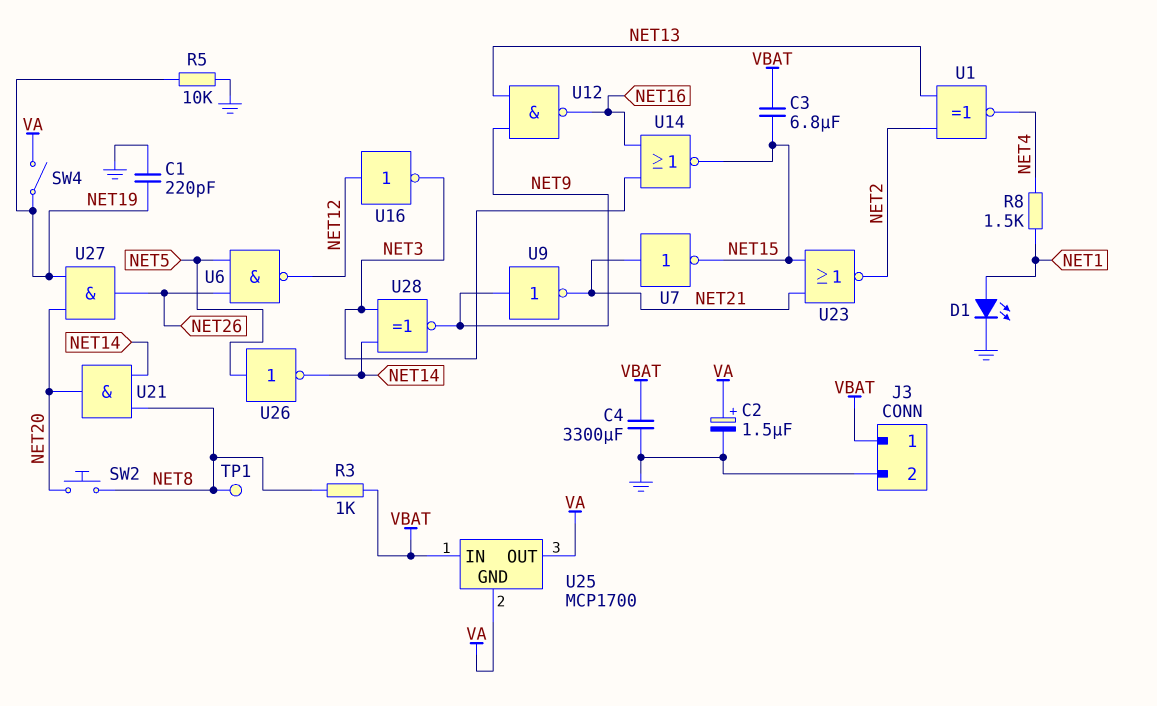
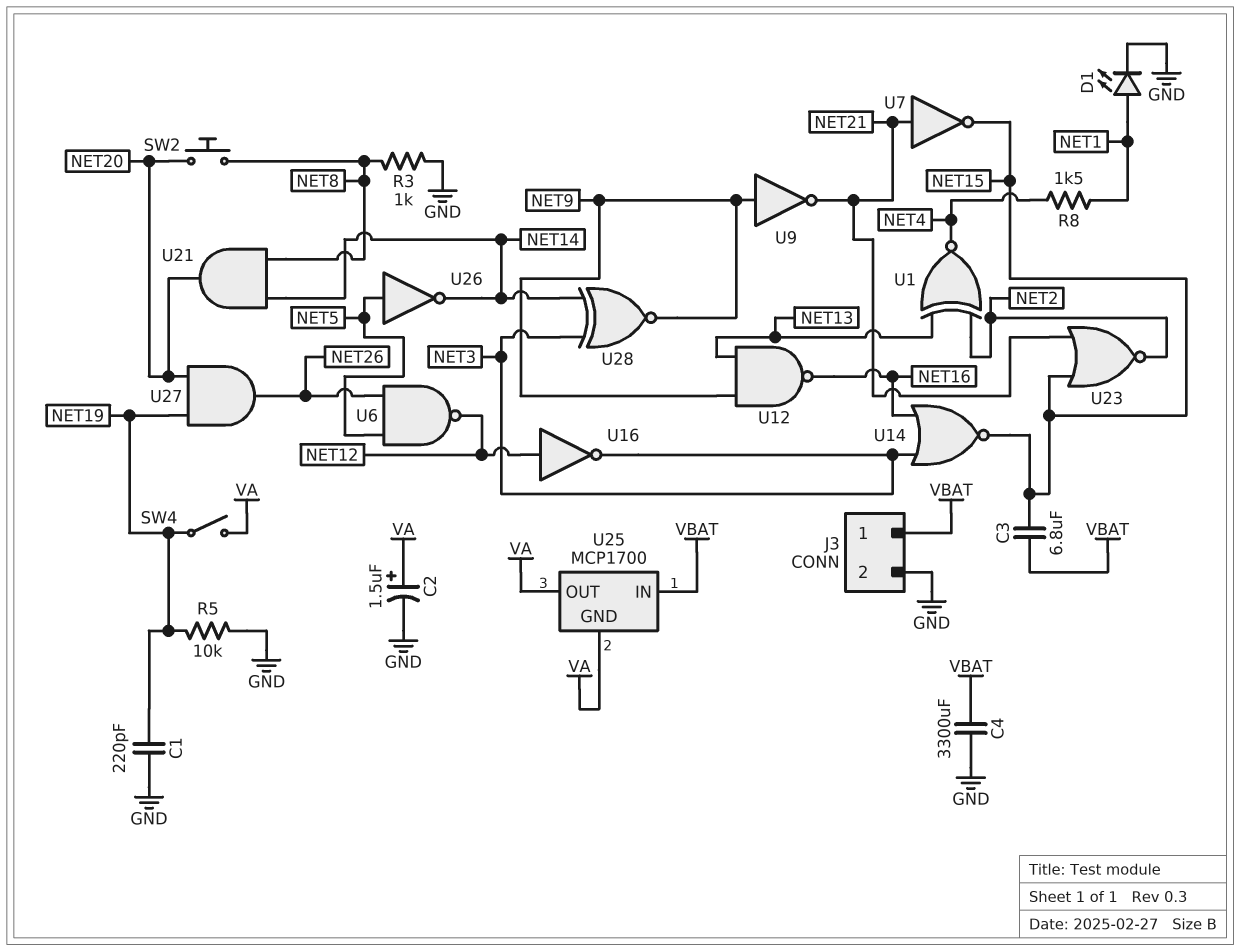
R3: 1k (NET8, VBAT) -> 1k (GND, NET8)
TP1: test point (NET8) -> none

